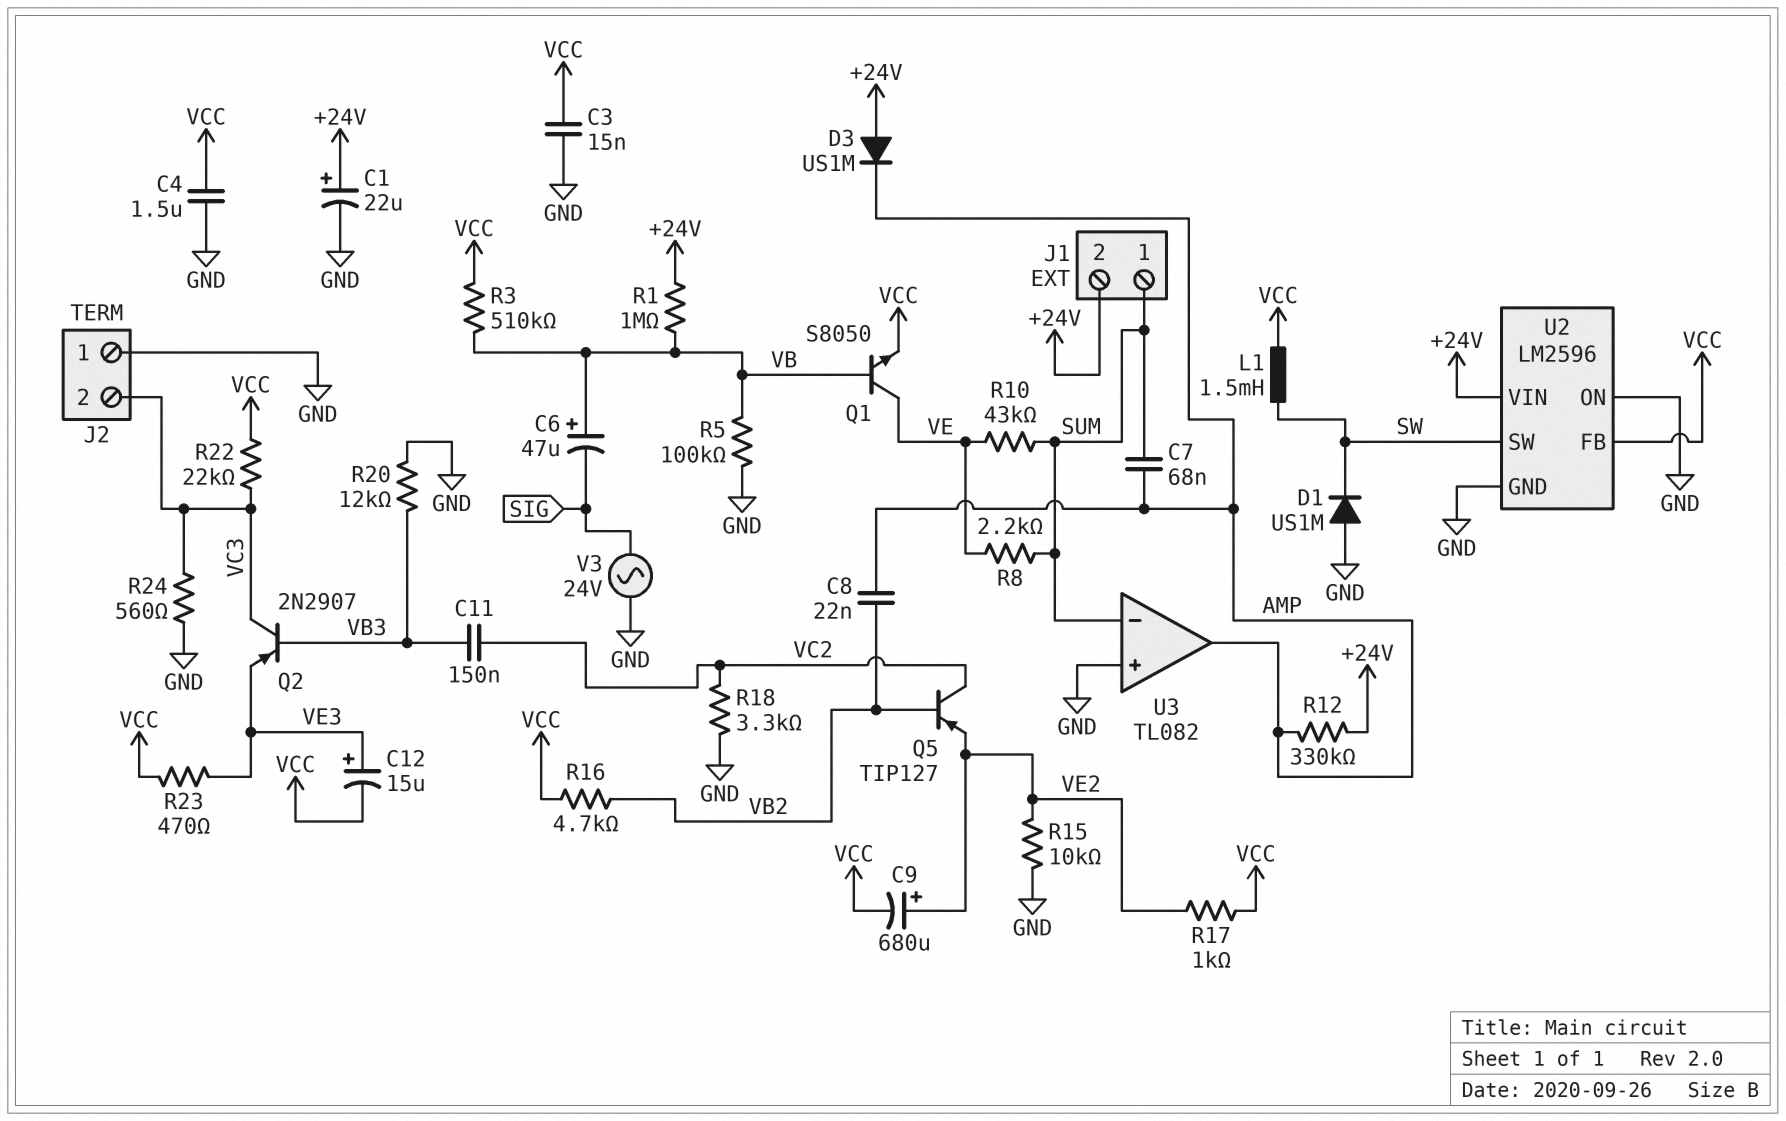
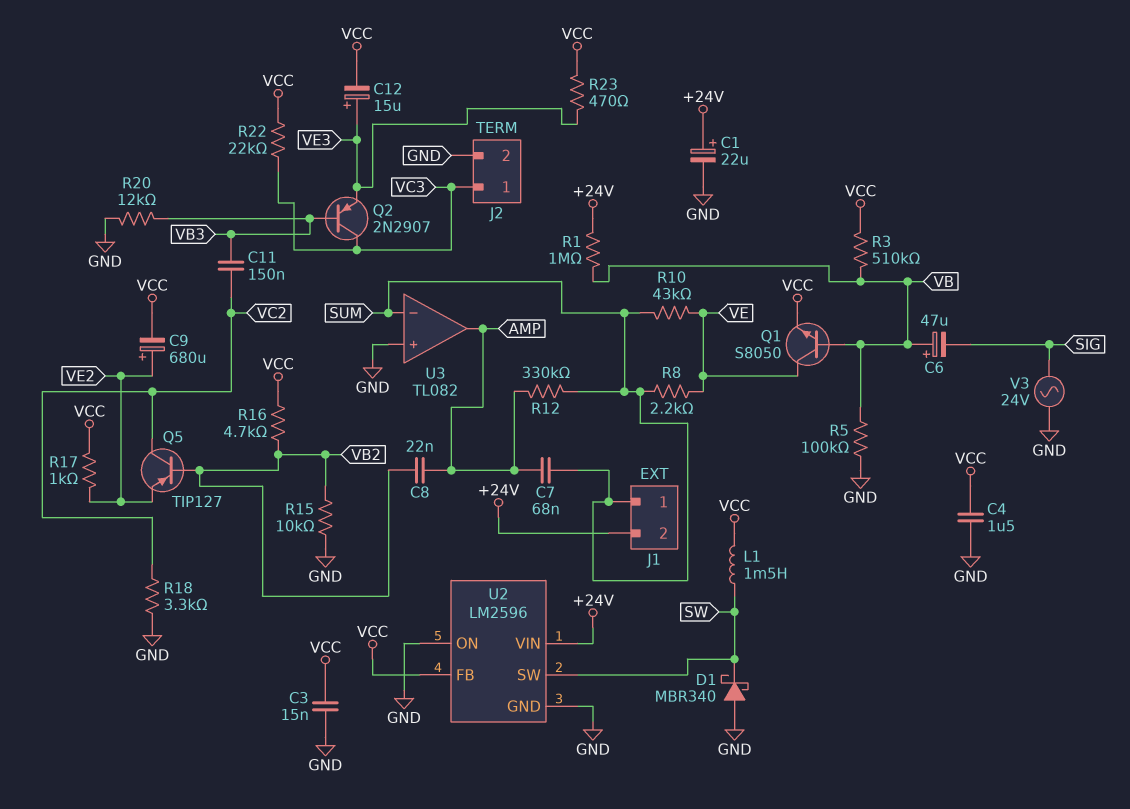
D1: diode US1M (A GND, K SW) -> schottky MBR340 (A GND, K SW)
D3: diode US1M (A +24V, K AMP) -> none
J2 pin 1: GND -> VC3
J2 pin 2: VC3 -> GND
R12: 330k (+24V, AMP) -> 330k (AMP, SUM)
R15: 10k (GND, VE2) -> 10k (GND, VB2)
R24: 560 (GND, VC3) -> none

